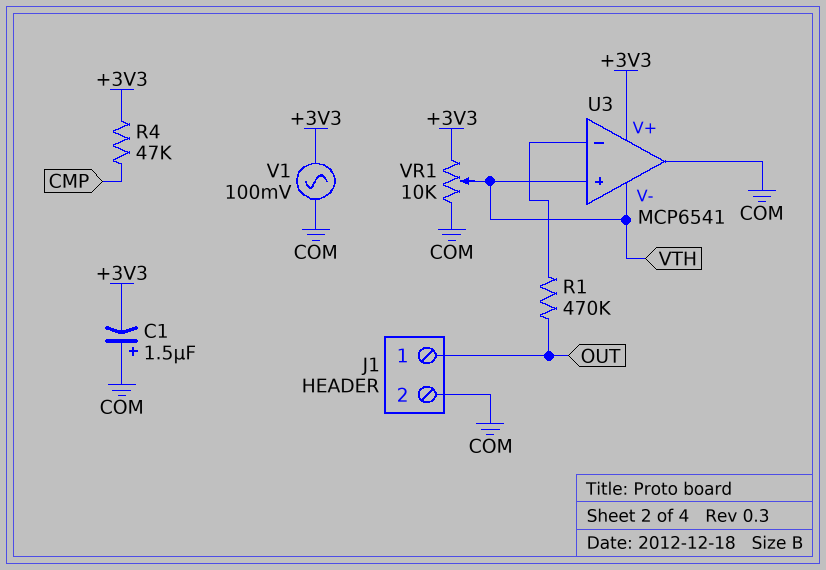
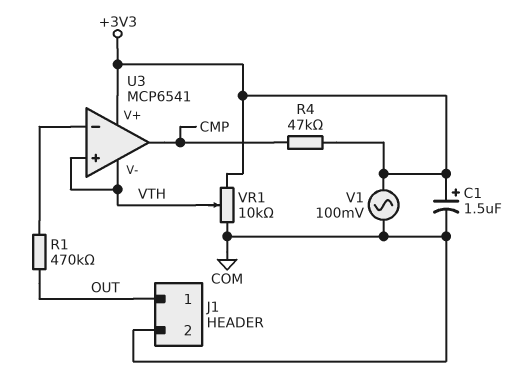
C1: 1.5uF (plus COM, minus +3V3) -> 1.5uF (plus +3V3, minus COM)
U3 pin out: COM -> CMP

